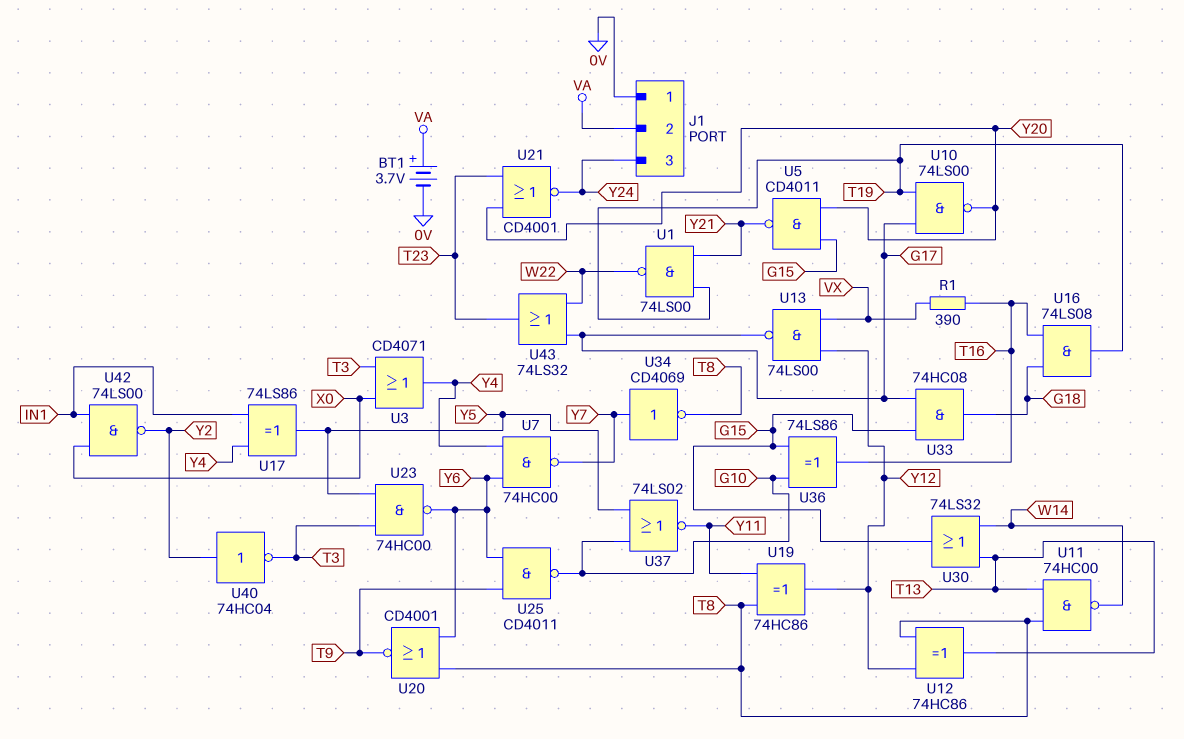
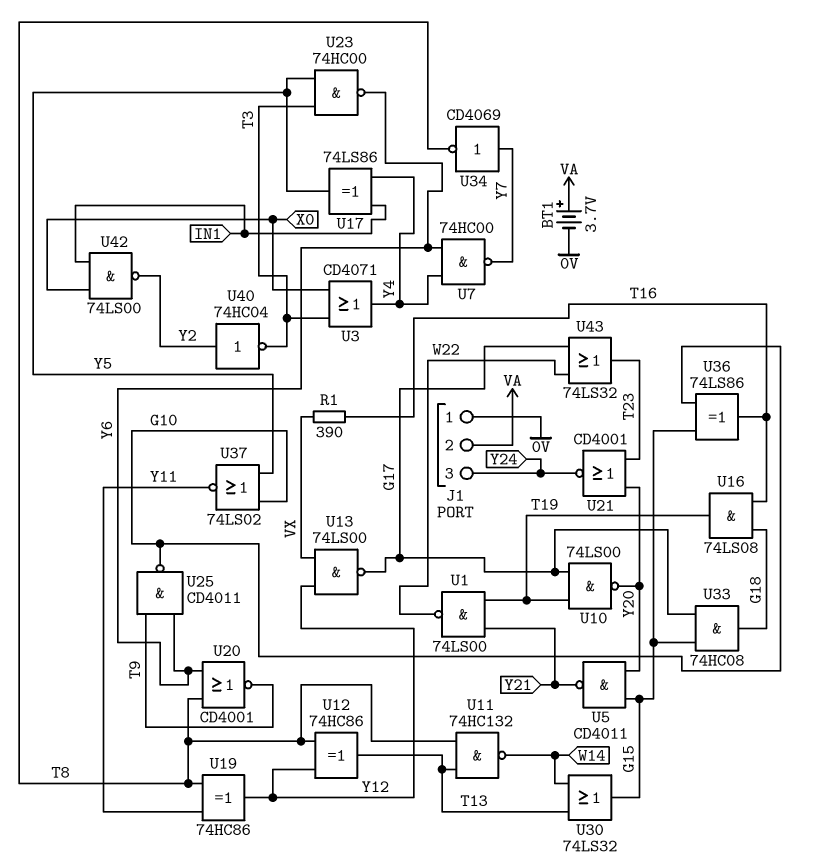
U11: NAND 74HC00 (in T8, in T13, out W14) -> NAND 74HC132 (in T8, in T13, out W14)

